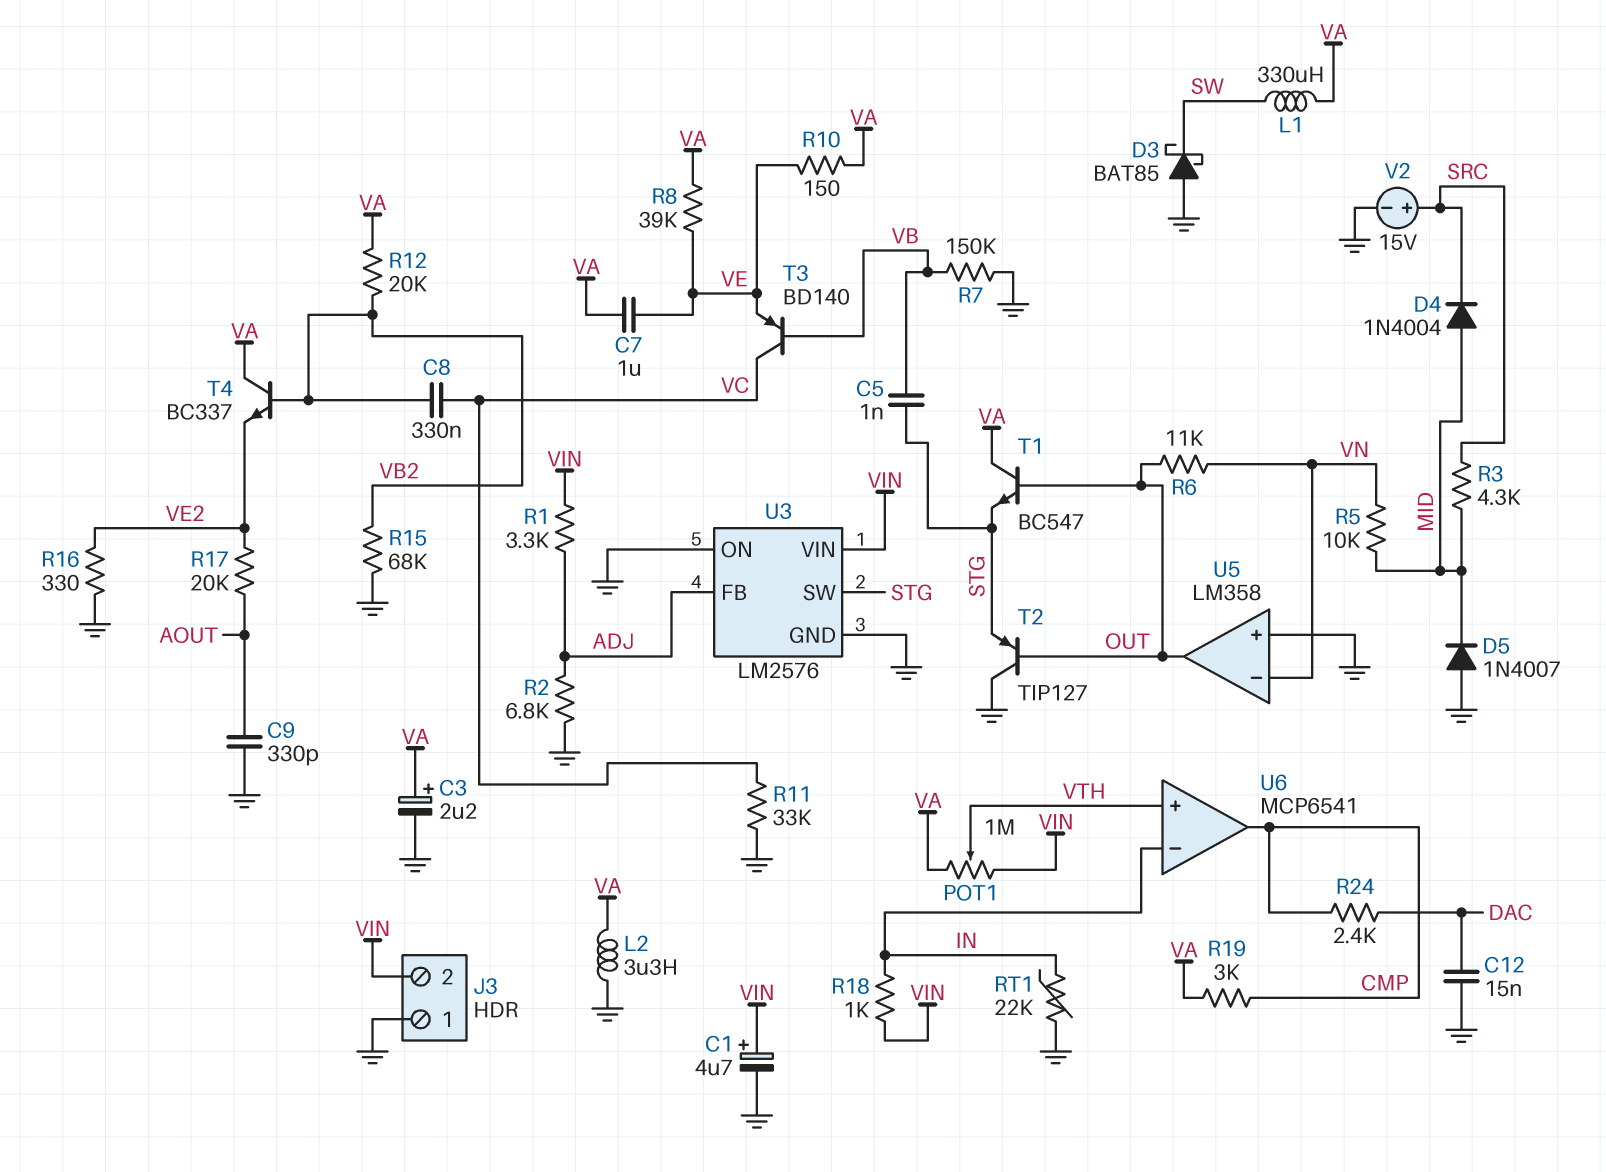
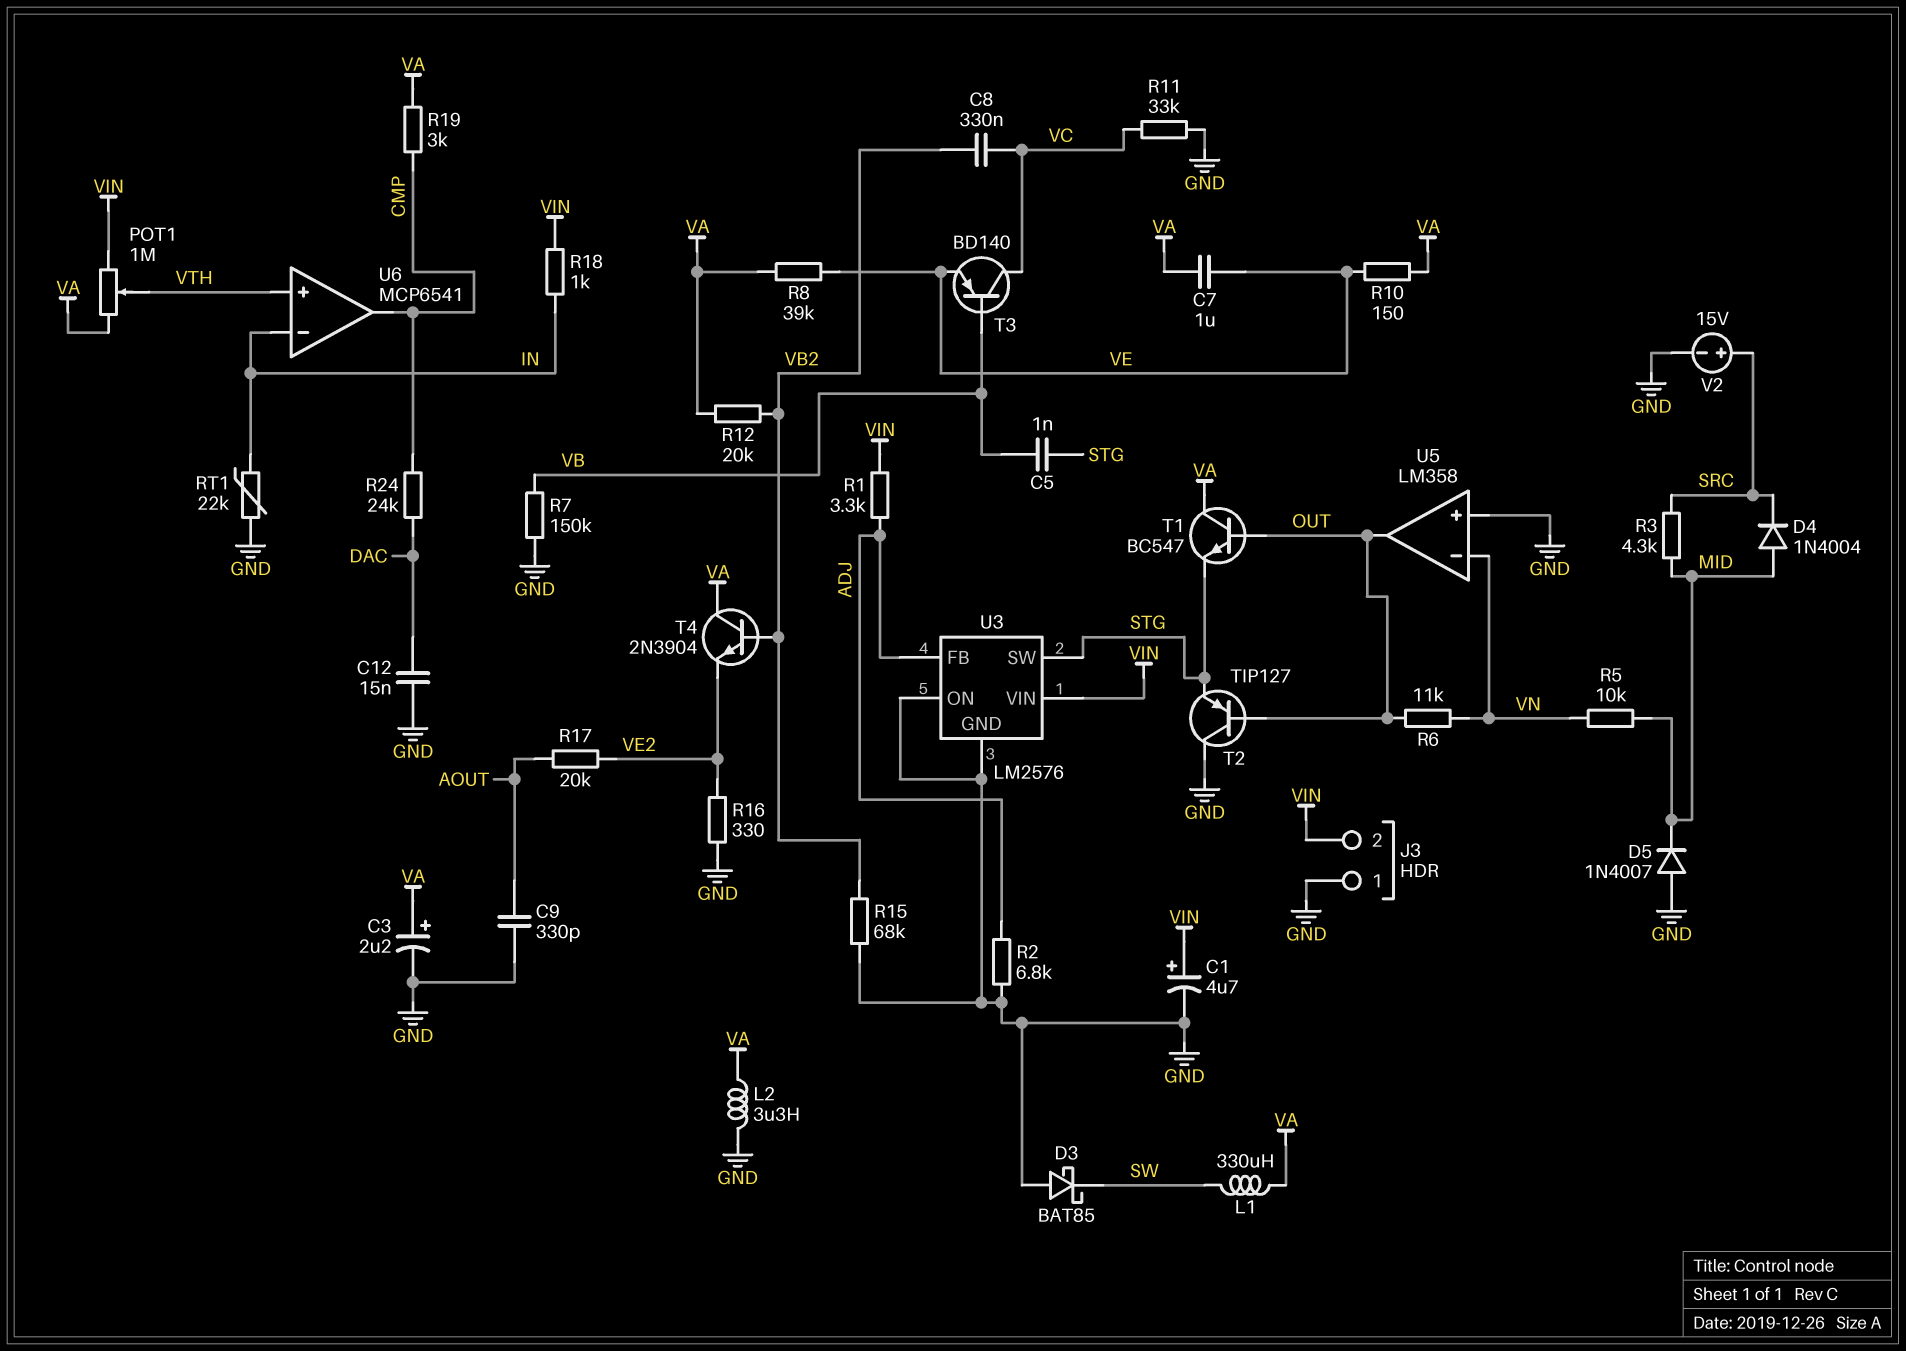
R24: 2.4k (CMP, DAC) -> 24k (CMP, DAC)
T4: NPN BC337 (B VB2, C VA, E VE2) -> NPN 2N3904 (B VB2, C VA, E VE2)

